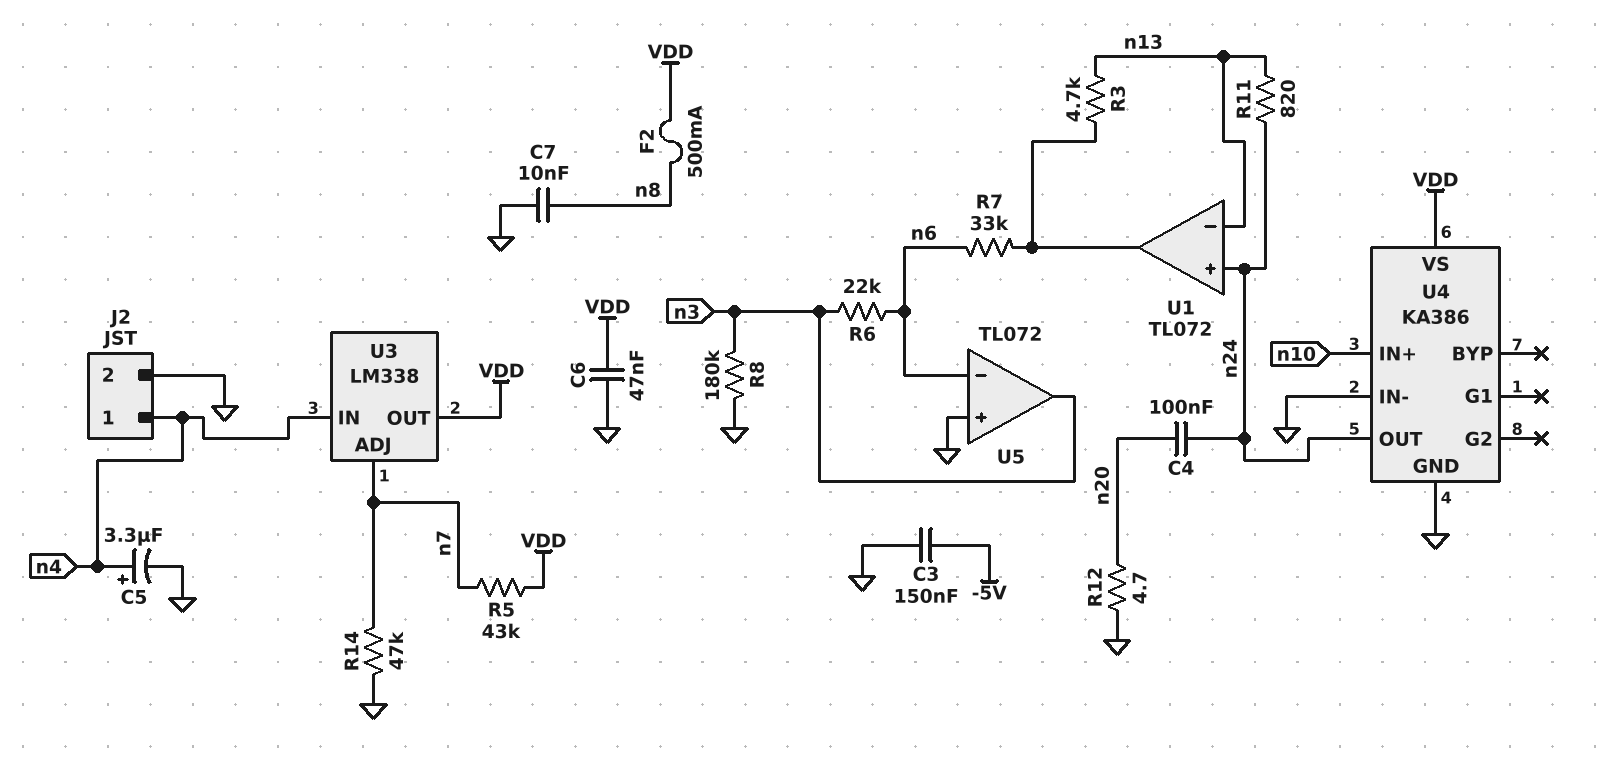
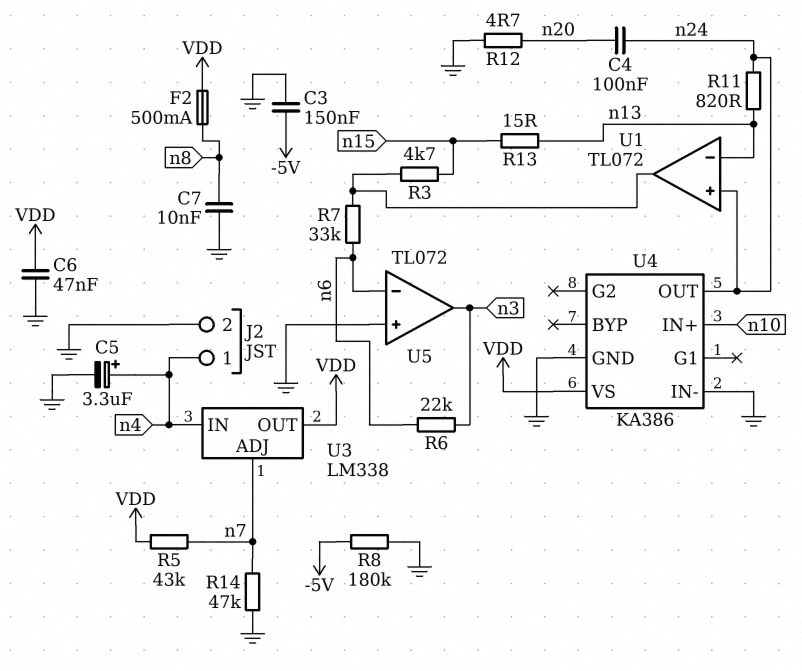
R3: 4.7k (U1/out, n13) -> 4.7k (U1/out, n15)
R8: 180k (GND, n3) -> 180k (-5V, GND)
R13: none -> 15 (n13, n15)

